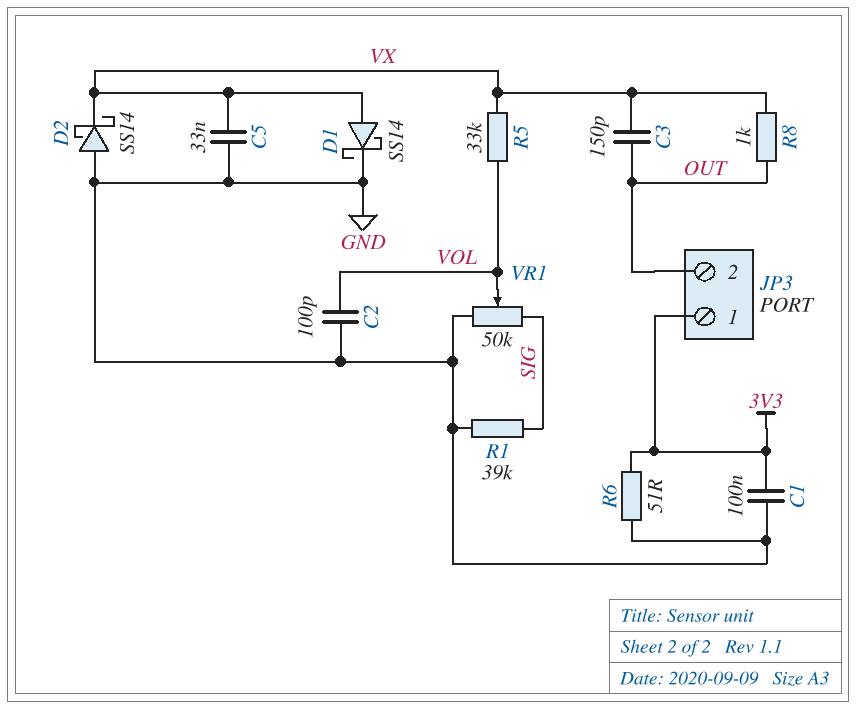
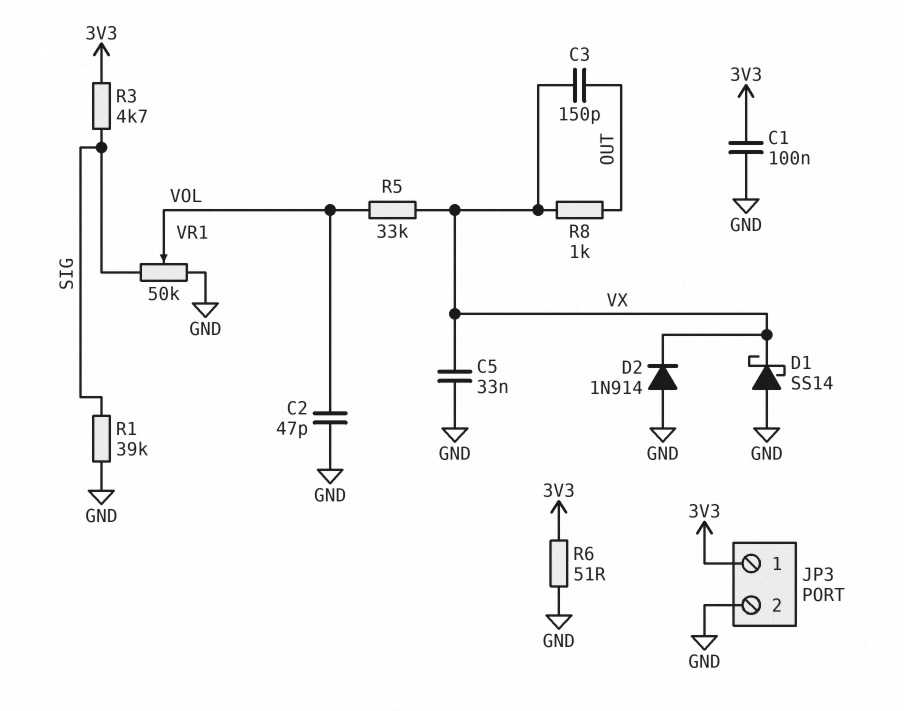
C2: 100pF (GND, VOL) -> 47pF (GND, VOL)
D1: schottky SS14 (A VX, K GND) -> schottky SS14 (A GND, K VX)
D2: schottky SS14 (A GND, K VX) -> diode 1N914 (A GND, K VX)
JP3 pin 2: OUT -> GND
R3: none -> 4.7k (3V3, SIG)

